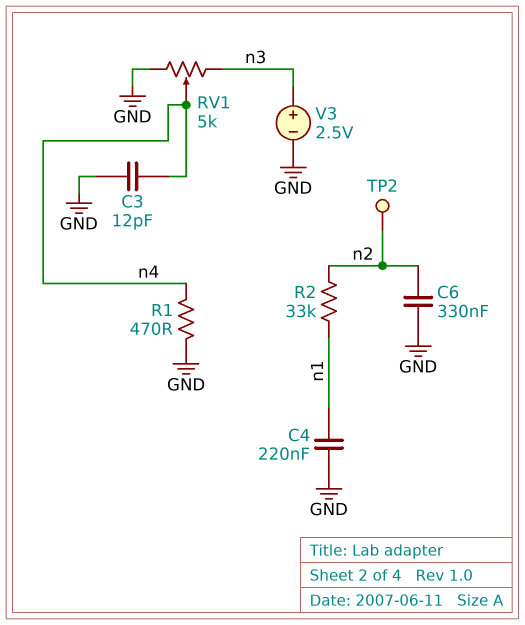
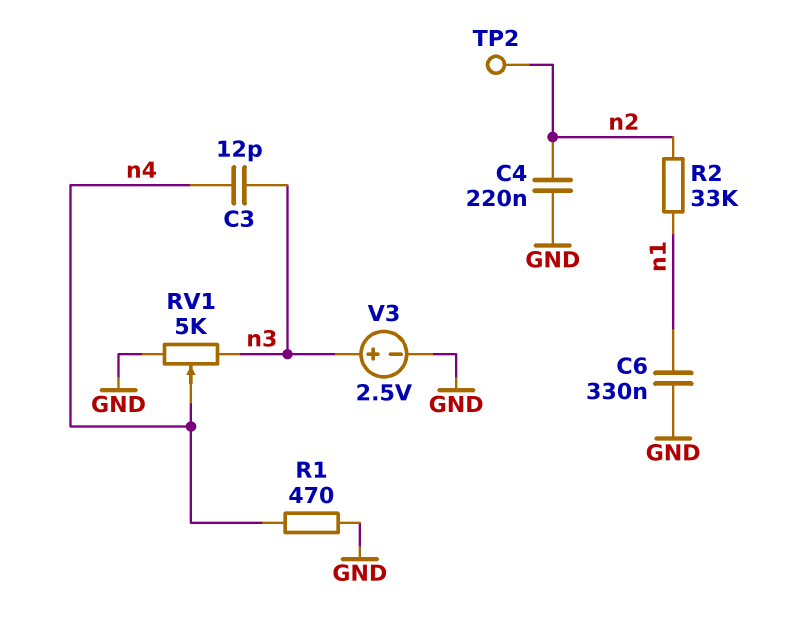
C3: 12pF (GND, n4) -> 12pF (n3, n4)
C4: 220nF (GND, n1) -> 220nF (GND, n2)
C6: 330nF (GND, n2) -> 330nF (GND, n1)

